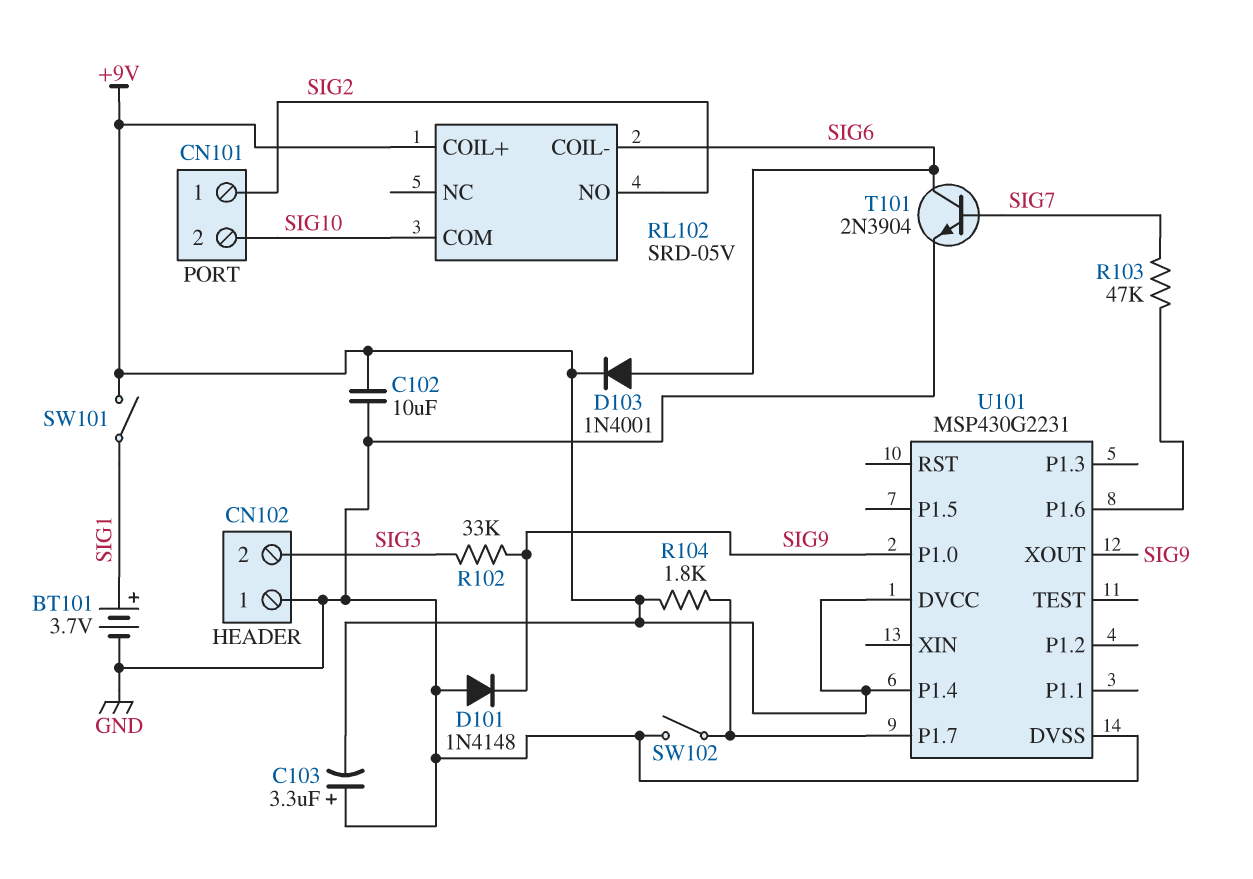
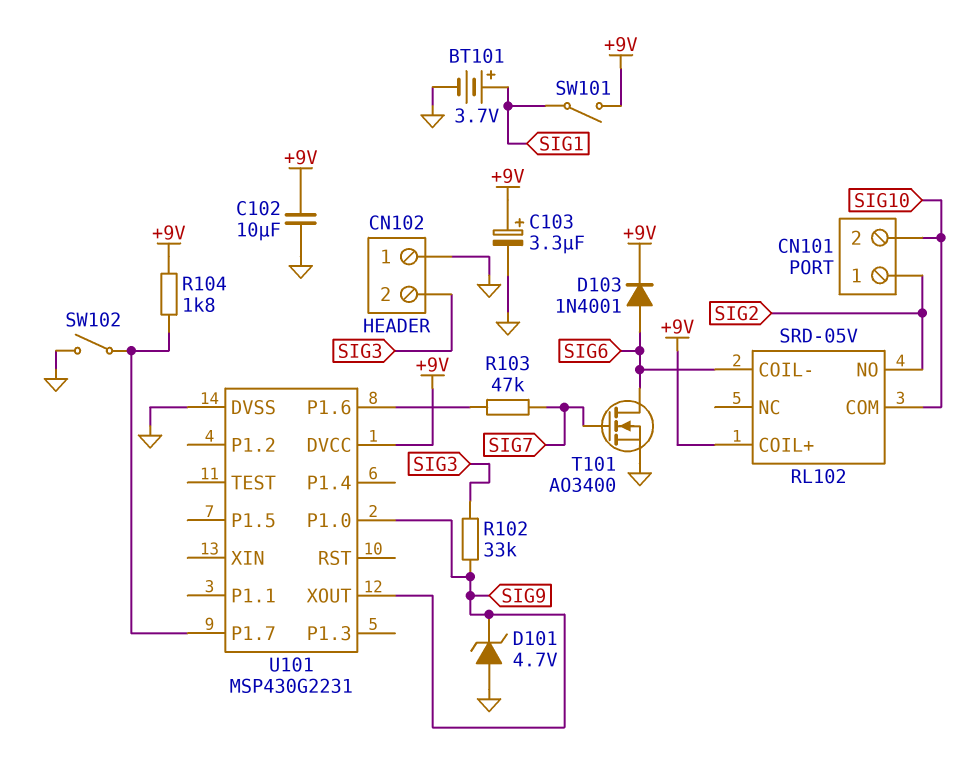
C103: 3.3uF (plus GND, minus +9V) -> 3.3uF (plus +9V, minus GND)
D101: diode 1N4148 (A GND, K SIG9) -> zener 4.7V (A GND, K SIG9)
T101: NPN 2N3904 (B SIG7, C SIG6, E GND) -> NMOS AO3400 (G SIG7, D SIG6, S GND)
U101 pin P1.4: +9V -> none

